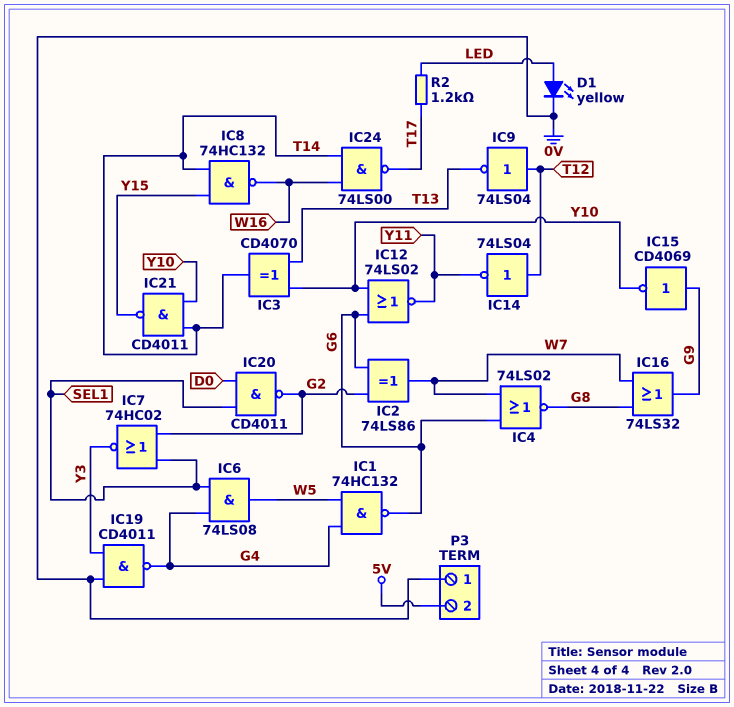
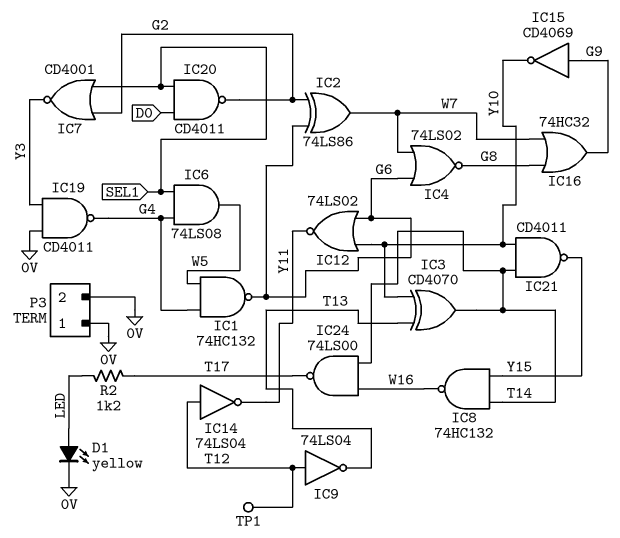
IC7: NOR 74HC02 (in G2, in SEL1, out Y3) -> NOR CD4001 (in G2, in SEL1, out Y3)
IC16: OR 74LS32 (in G8, in W7, out G9) -> OR 74HC32 (in G8, in W7, out G9)
P3 pin 2: 5V -> 0V
TP1: none -> test point (T12)

